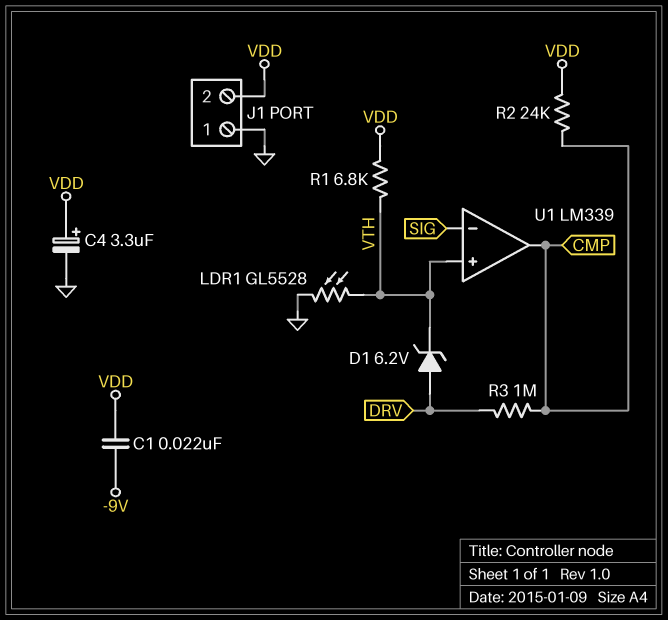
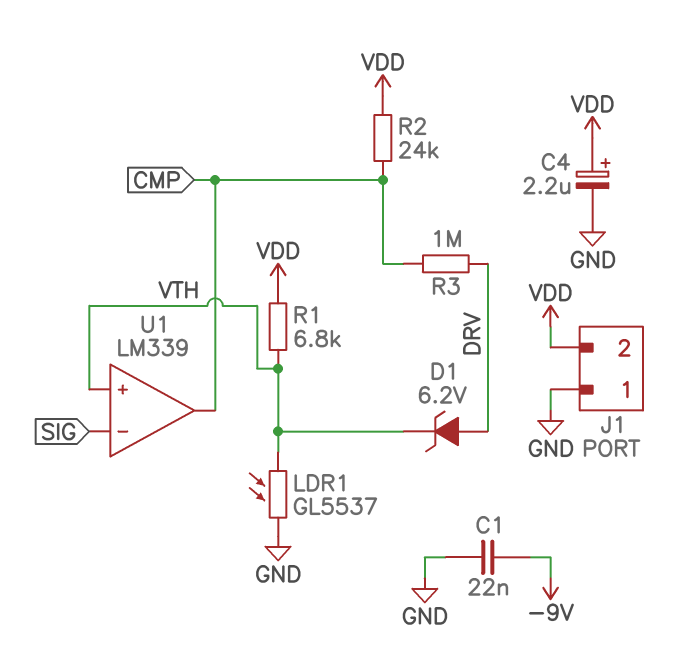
C1: 22nF (-9V, VDD) -> 22nF (-9V, GND)
C4: 3.3uF (plus VDD, minus GND) -> 2.2uF (plus VDD, minus GND)
LDR1: GL5528 (GND, VTH) -> GL5537 (GND, VTH)

